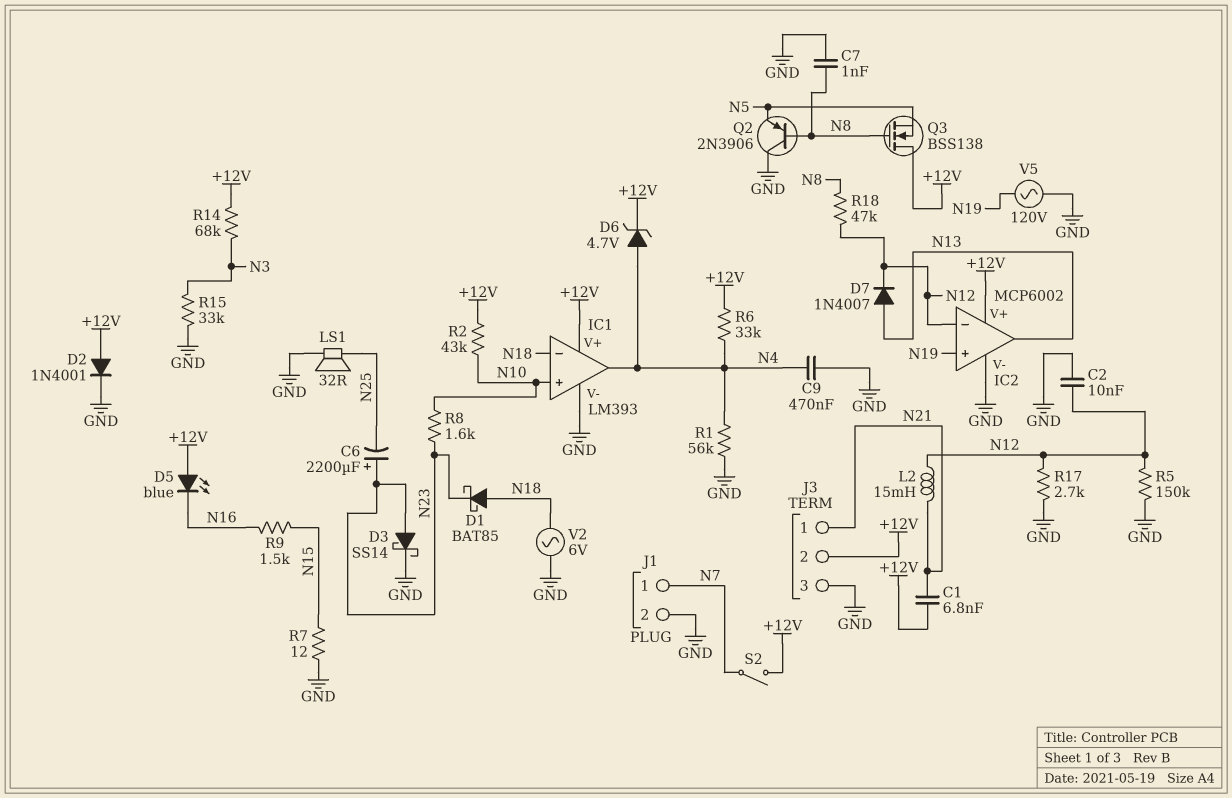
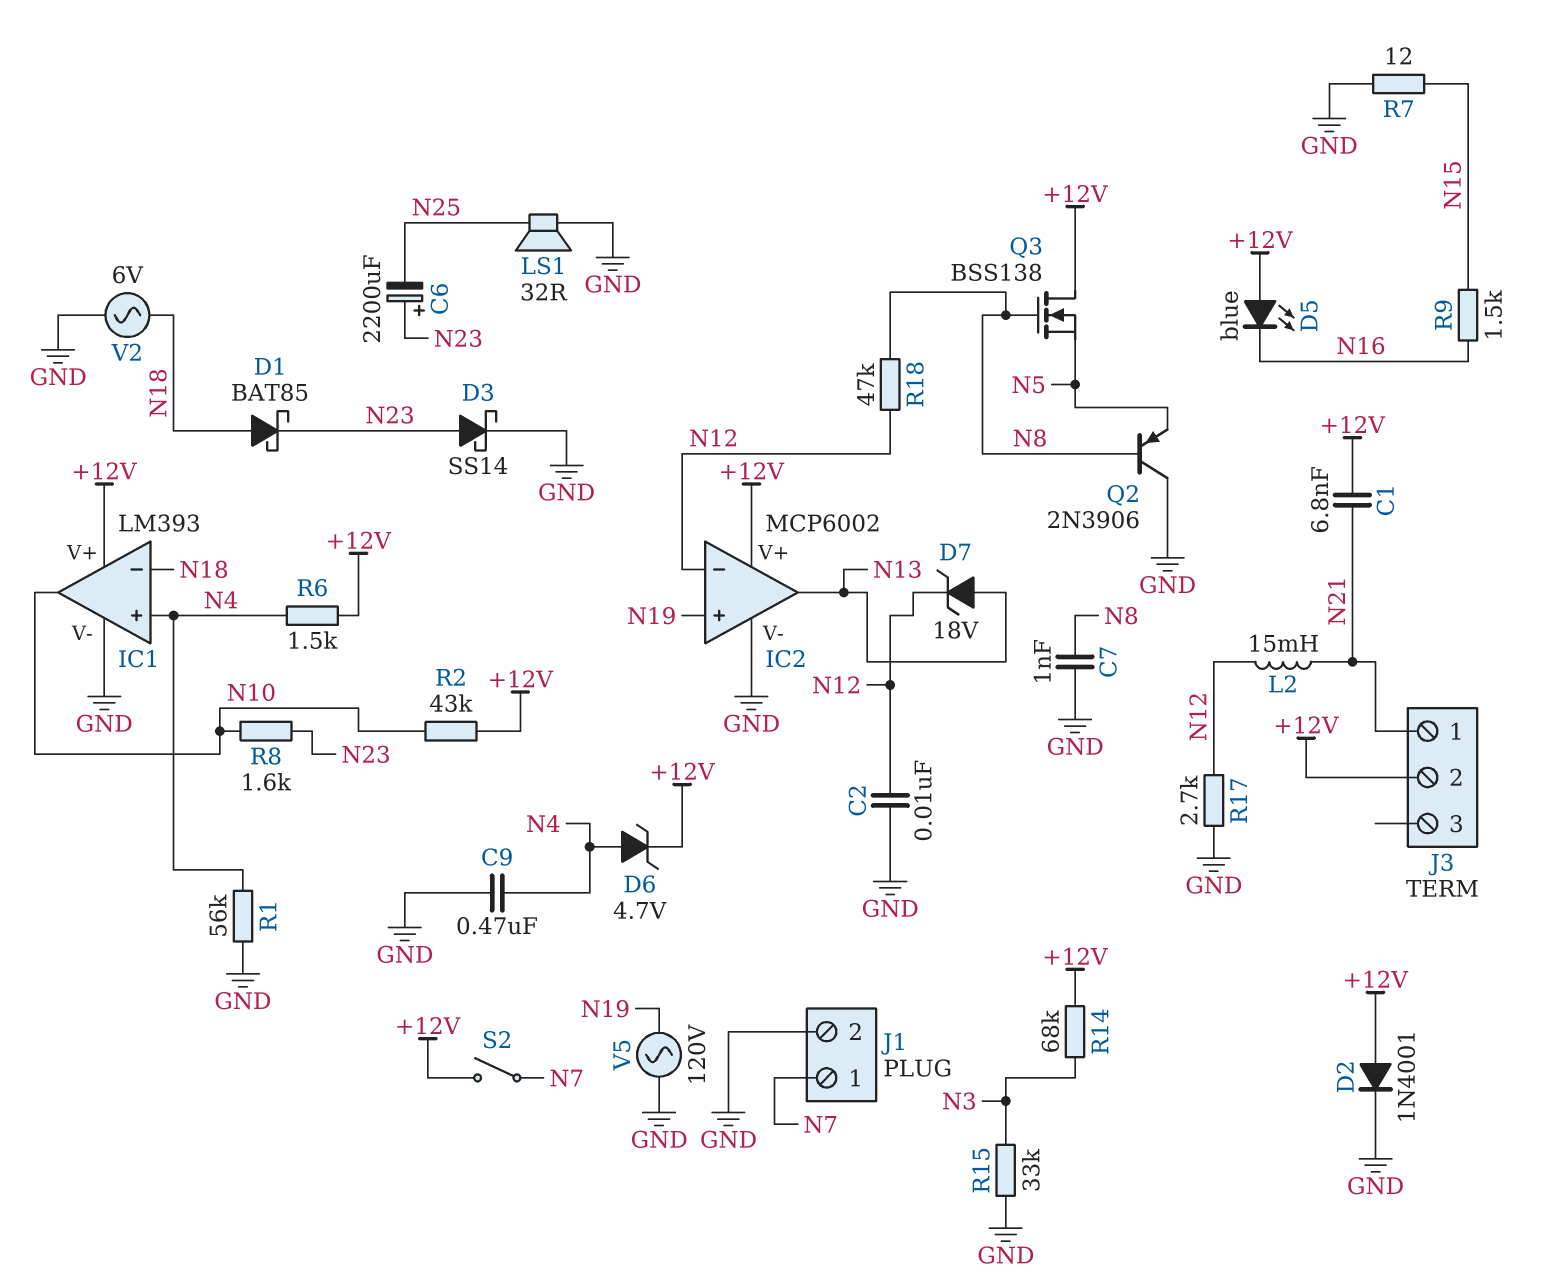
D7: diode 1N4007 (A N13, K N12) -> zener 18V (A N13, K N12)
IC1 pin in+: N10 -> N4
IC1 pin out: N4 -> N10
J3 pin 3: GND -> none
R5: 150k (GND, N12) -> none
R6: 33k (+12V, N4) -> 1.5k (+12V, N4)

